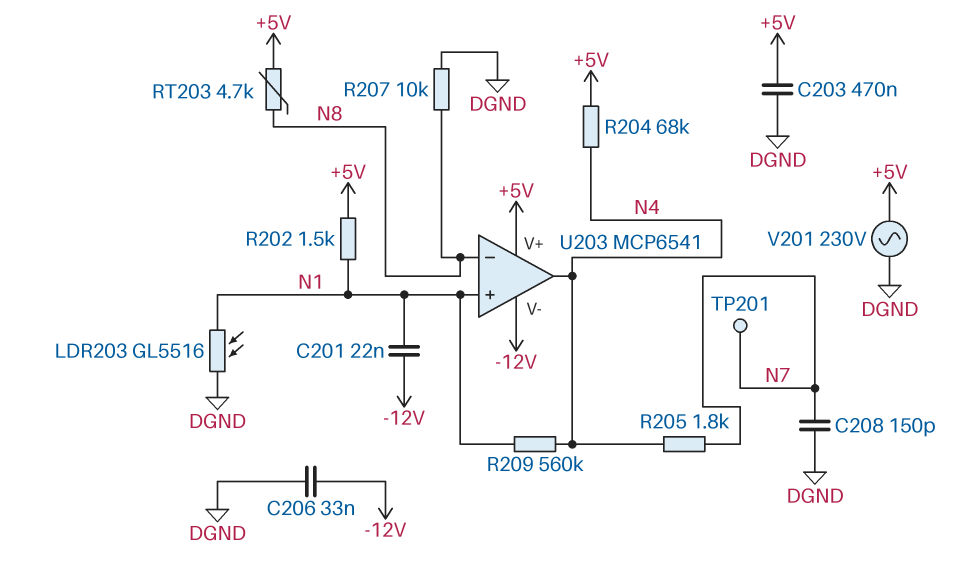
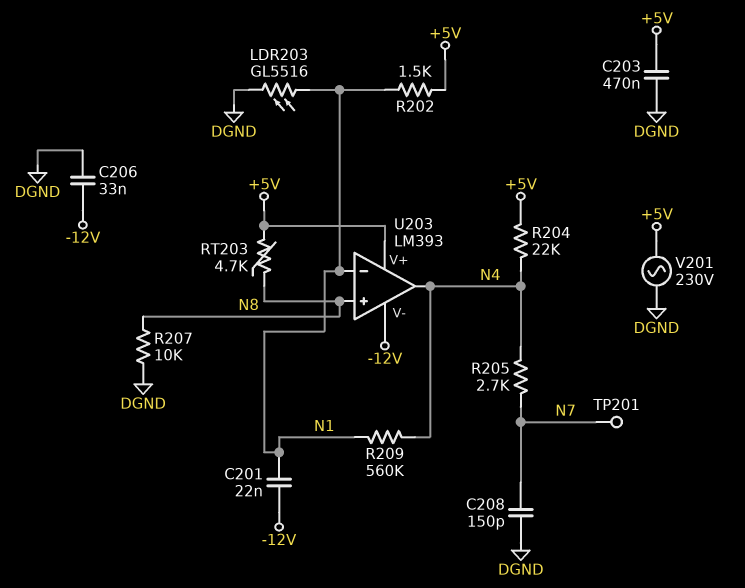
R204: 68k (+5V, N4) -> 22k (+5V, N4)
R205: 1.8k (N4, N7) -> 2.7k (N4, N7)
U203: MCP6541 -> LM393
U203 pin in+: N1 -> N8
U203 pin in-: N8 -> N1

